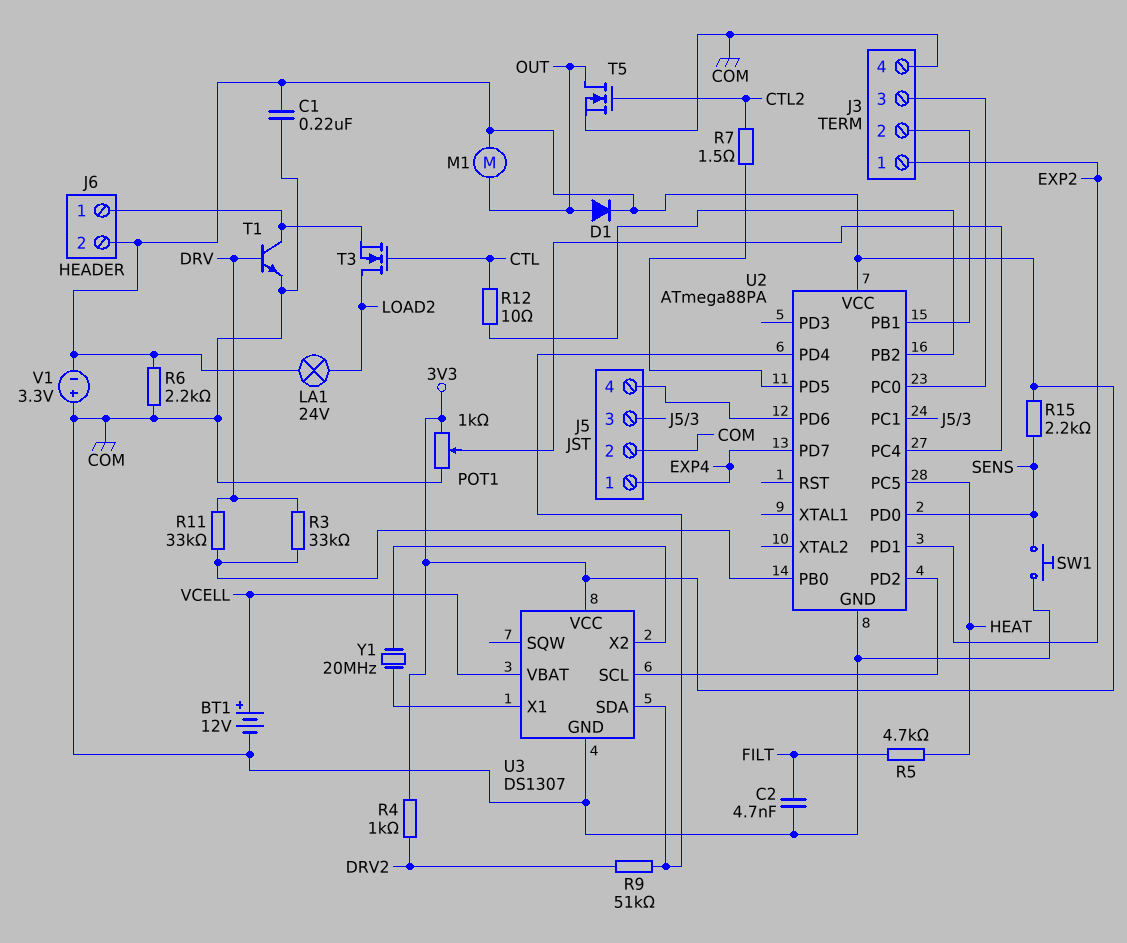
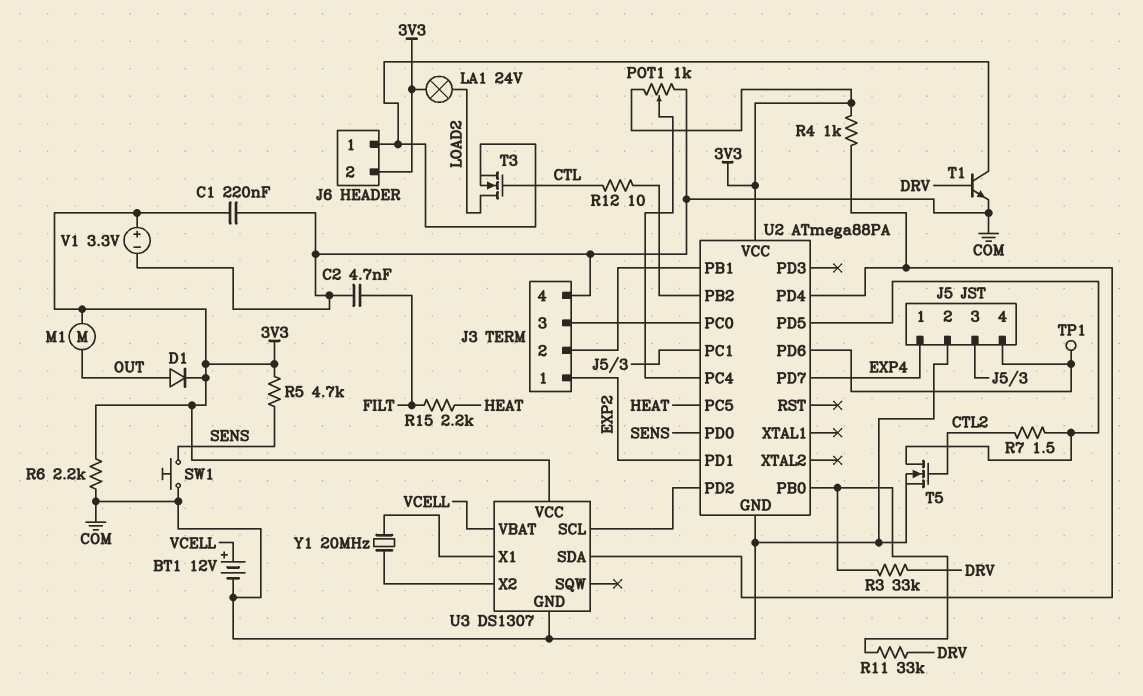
R4: 1k (3V3, DRV2) -> 1k (3V3, U2/PD4)
R5: 4.7k (FILT, HEAT) -> 4.7k (3V3, SENS)
R9: 51k (DRV2, U2/PD4) -> none
R15: 2.2k (3V3, SENS) -> 2.2k (FILT, HEAT)
T5: NMOS (G CTL2, D OUT, S COM) -> NMOS (G CTL2, D U2/PD5, S COM)
TP1: none -> test point (J5/4)
V1: 3.3V (plus COM, minus 3V3) -> 3.3V (plus 3V3, minus COM)

